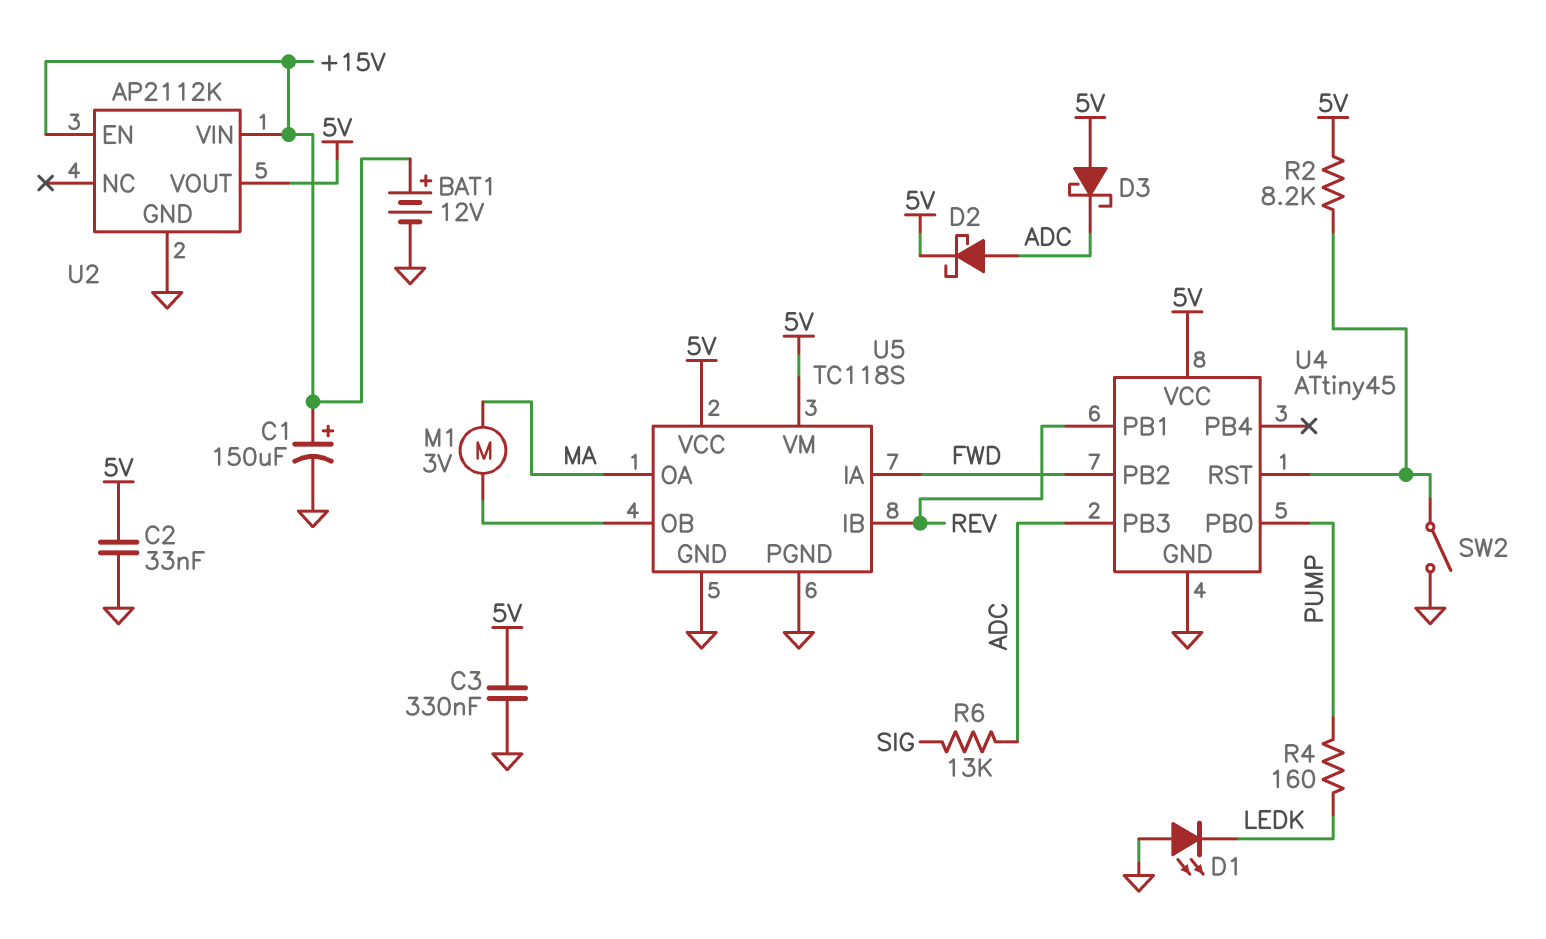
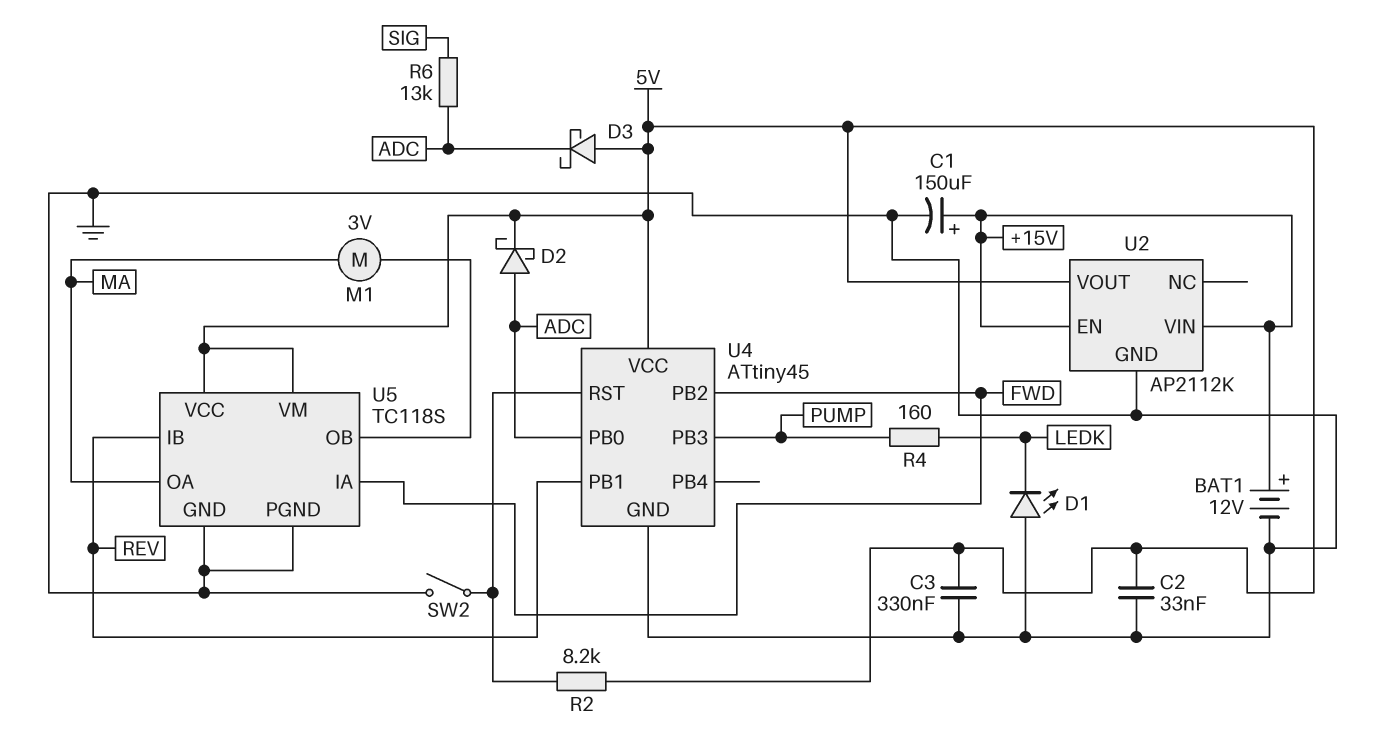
U4 pin PB0: PUMP -> ADC
U4 pin PB3: ADC -> PUMP

